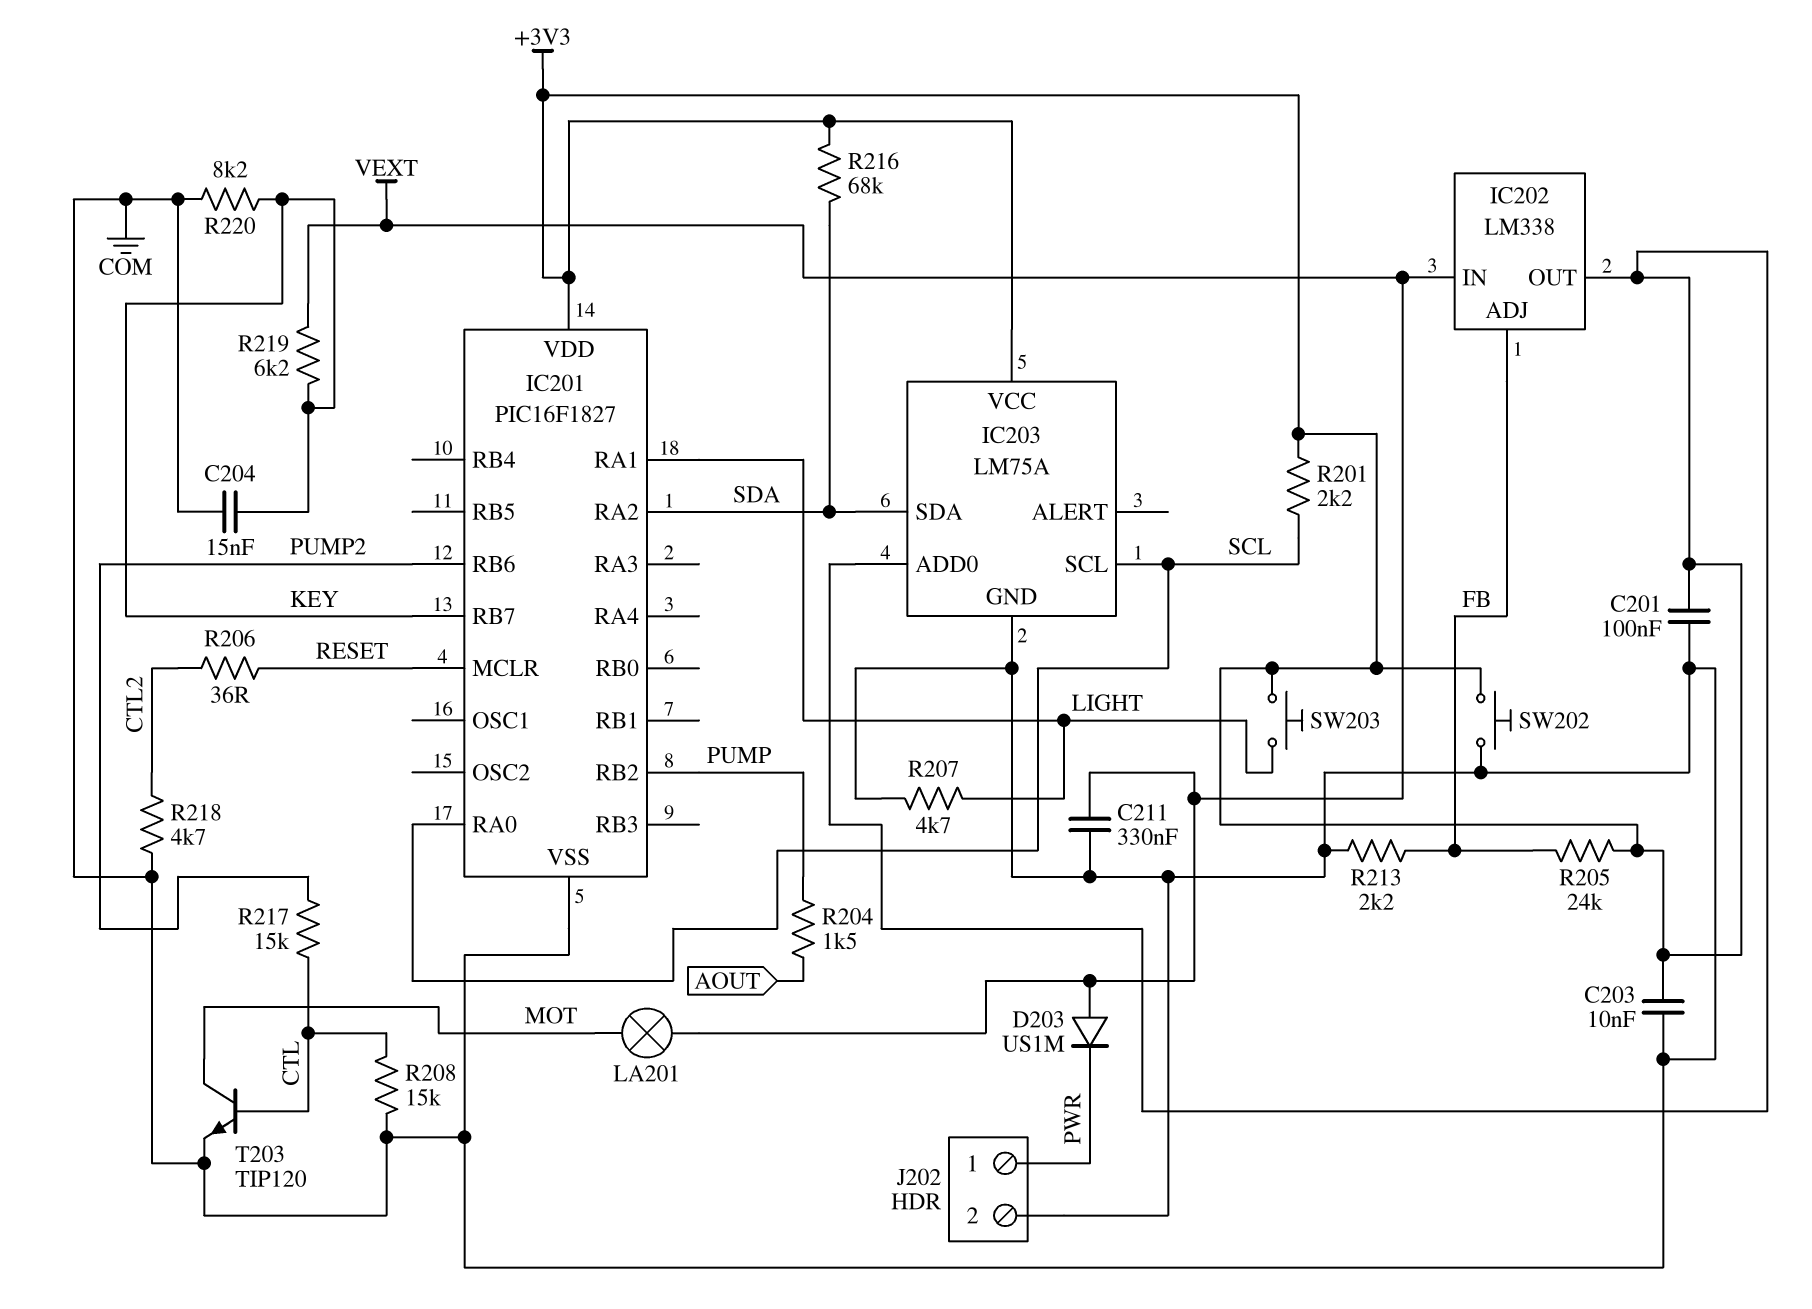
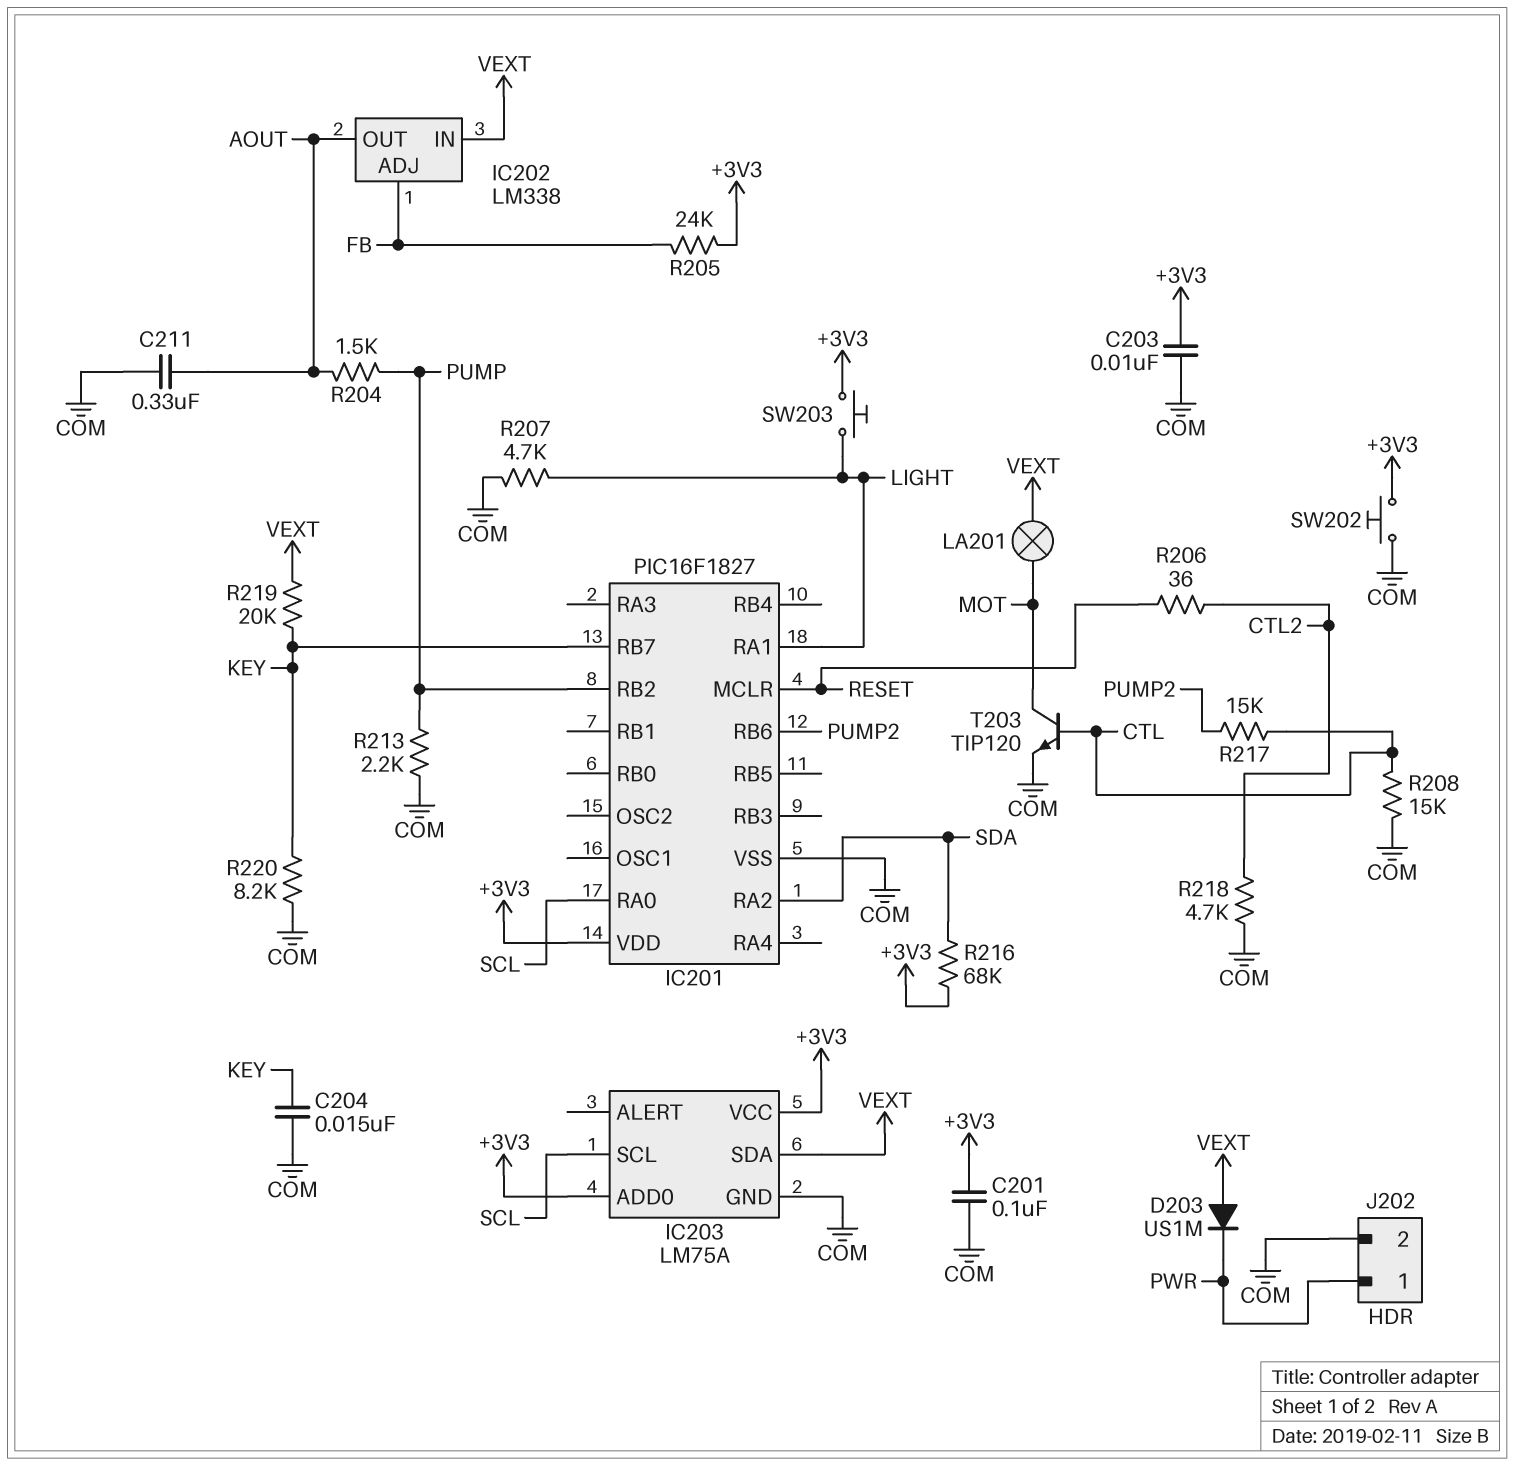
C211: 330nF (COM, VEXT) -> 330nF (AOUT, COM)
IC202 pin OUT: +3V3 -> AOUT
IC203 pin SDA: SDA -> VEXT
R201: 2.2k (+3V3, SCL) -> none
R213: 2.2k (COM, FB) -> 2.2k (COM, PUMP)
R219: 6.2k (KEY, VEXT) -> 20k (KEY, VEXT)

